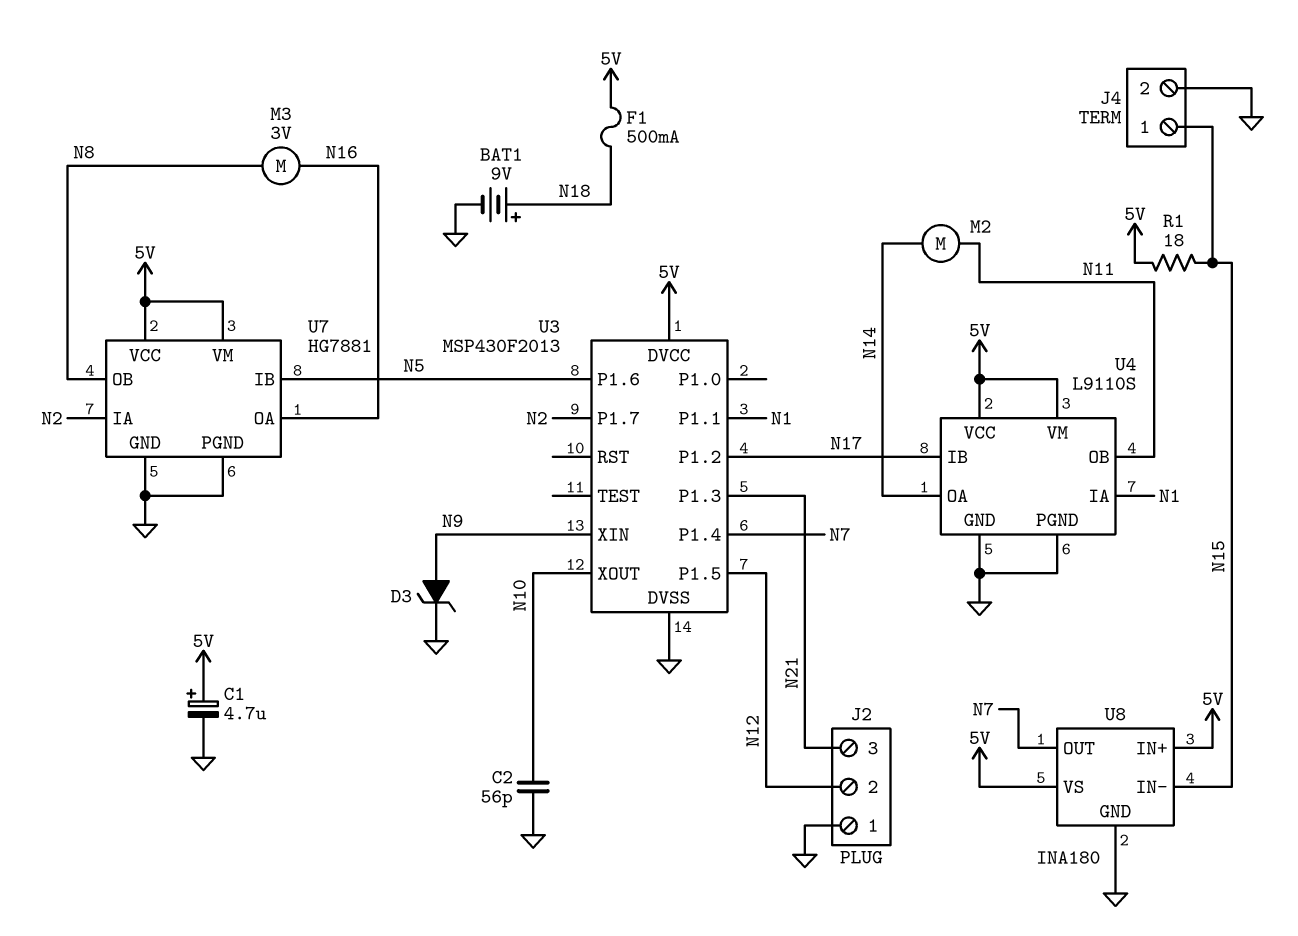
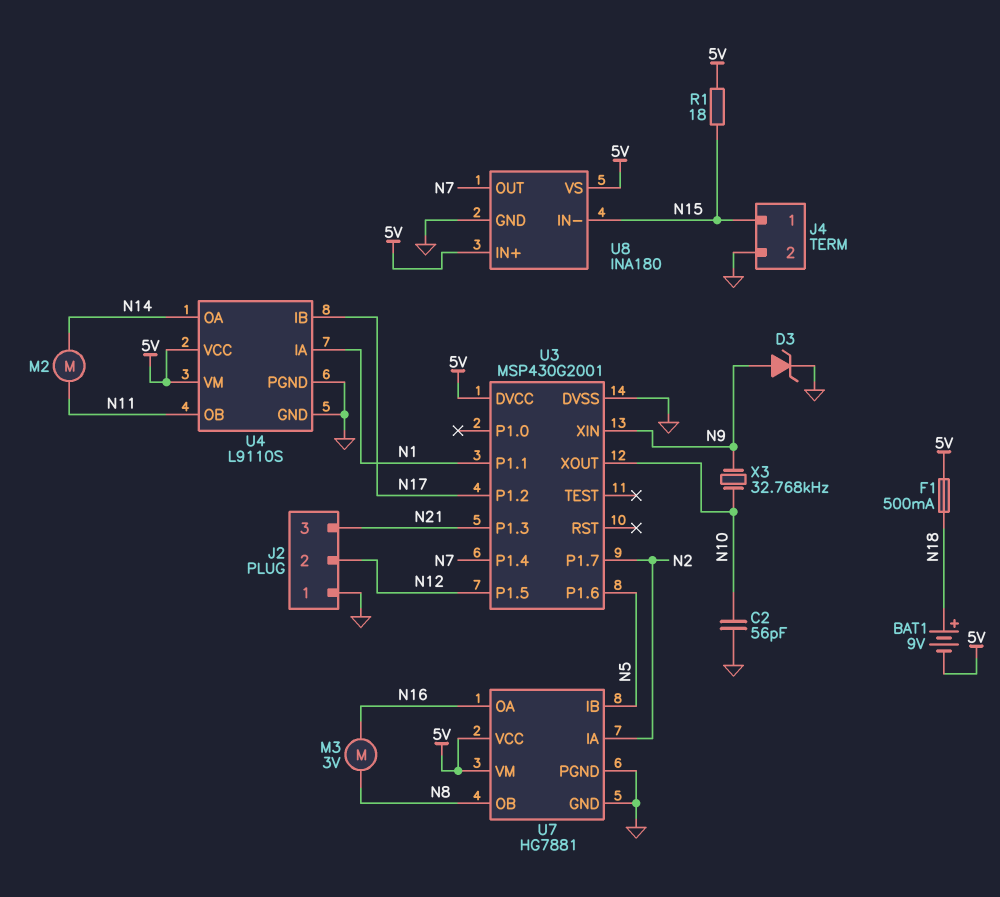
BAT1: 9V (plus N18, minus GND) -> 9V (plus N18, minus 5V)
C1: 4.7uF (plus 5V, minus GND) -> none
U3: MSP430F2013 -> MSP430G2001
X3: none -> 32.768kHz (N9, N10)

